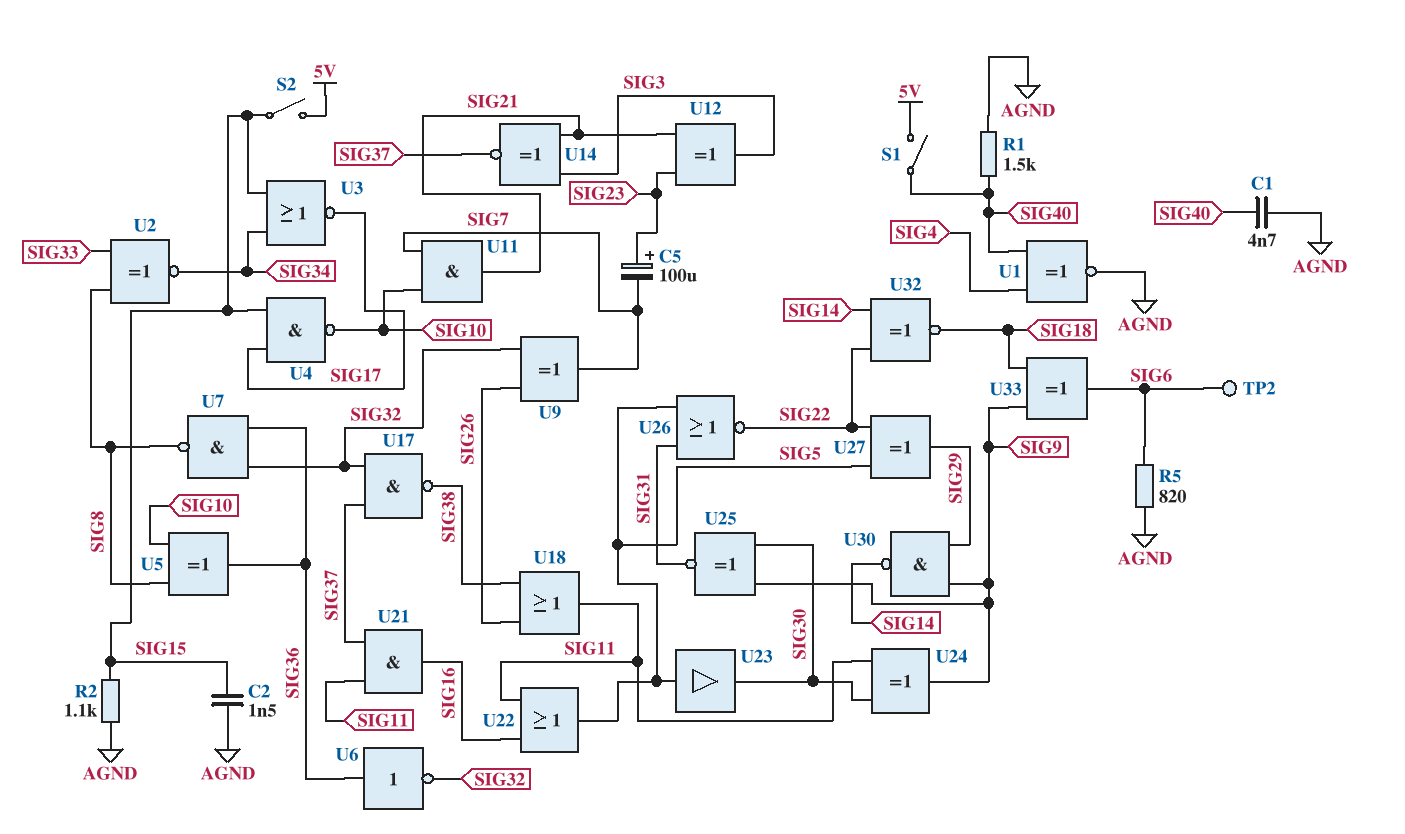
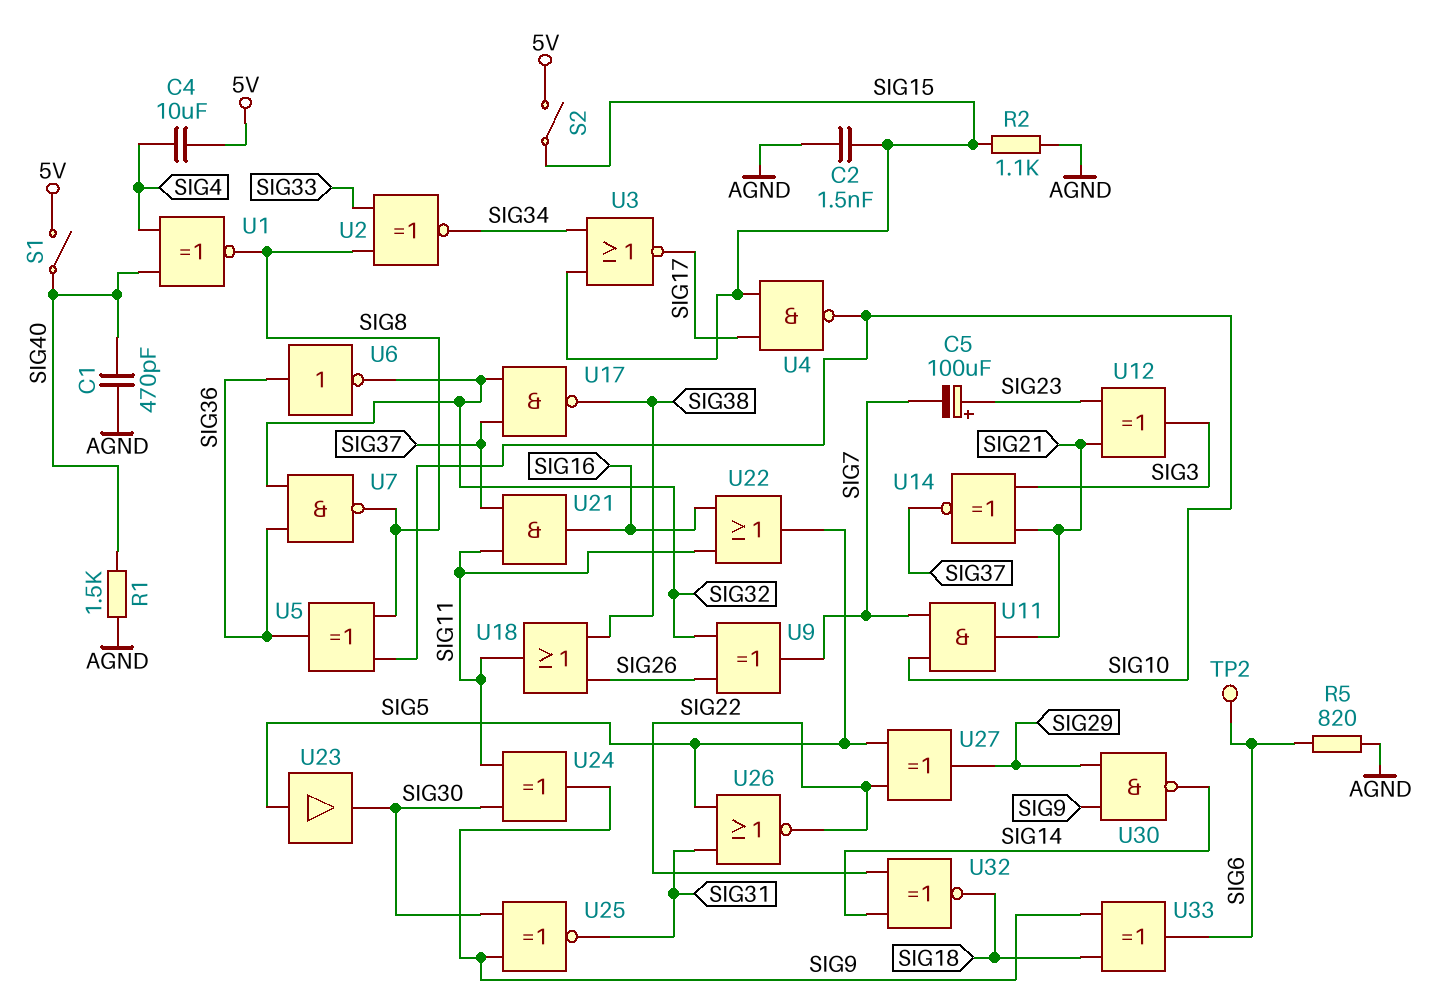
C1: 4.7nF (AGND, SIG40) -> 470pF (AGND, SIG40)
C4: none -> 10uF (5V, SIG4)
U1: XNOR (in SIG4, in SIG40, out AGND) -> XNOR (in SIG4, in SIG40, out SIG8)

